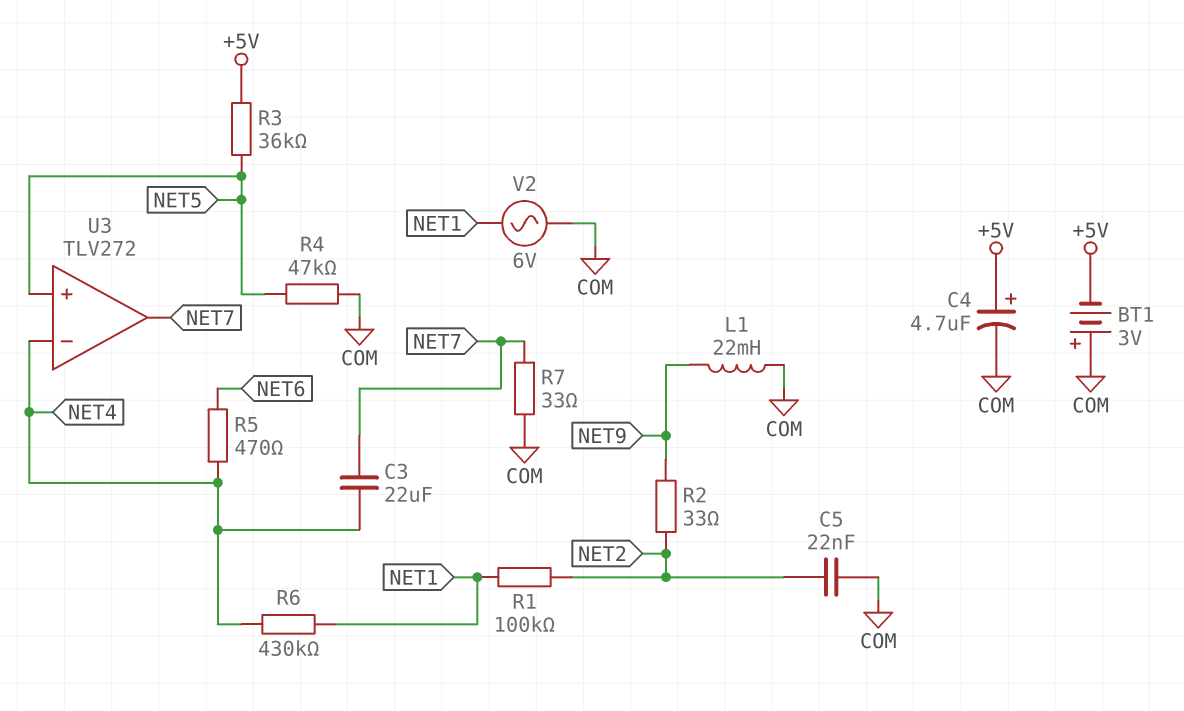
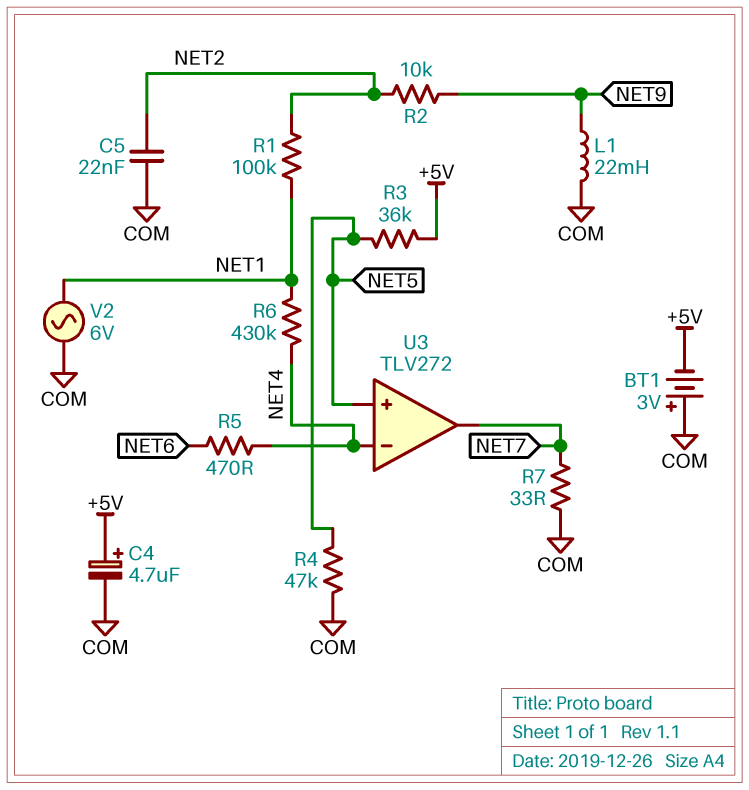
C3: 22uF (NET4, NET7) -> none
R2: 33 (NET2, NET9) -> 10k (NET2, NET9)

